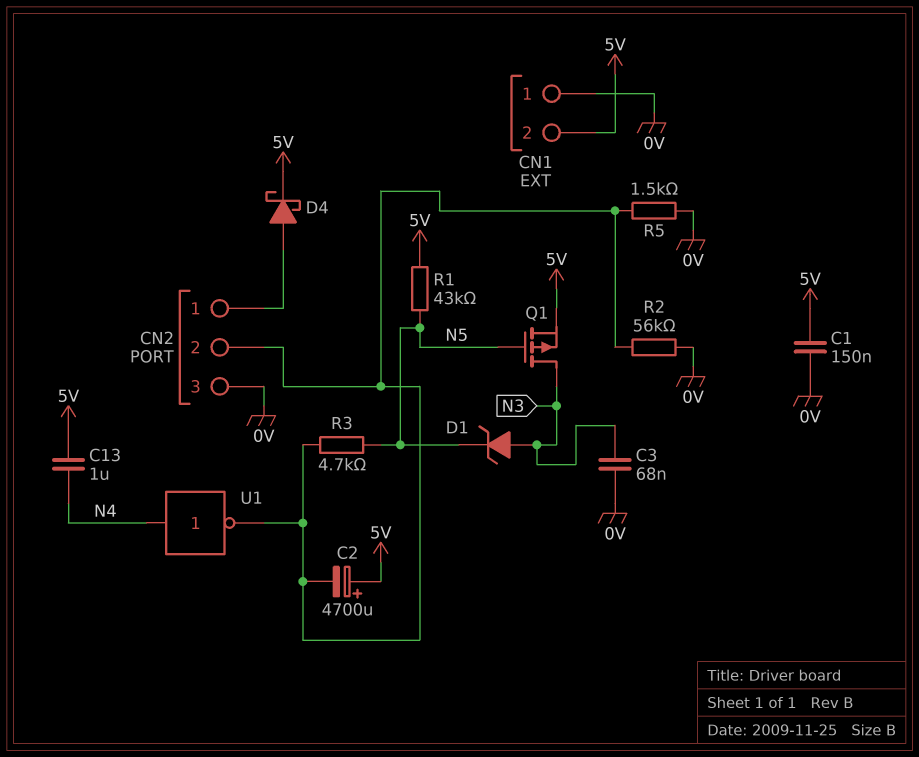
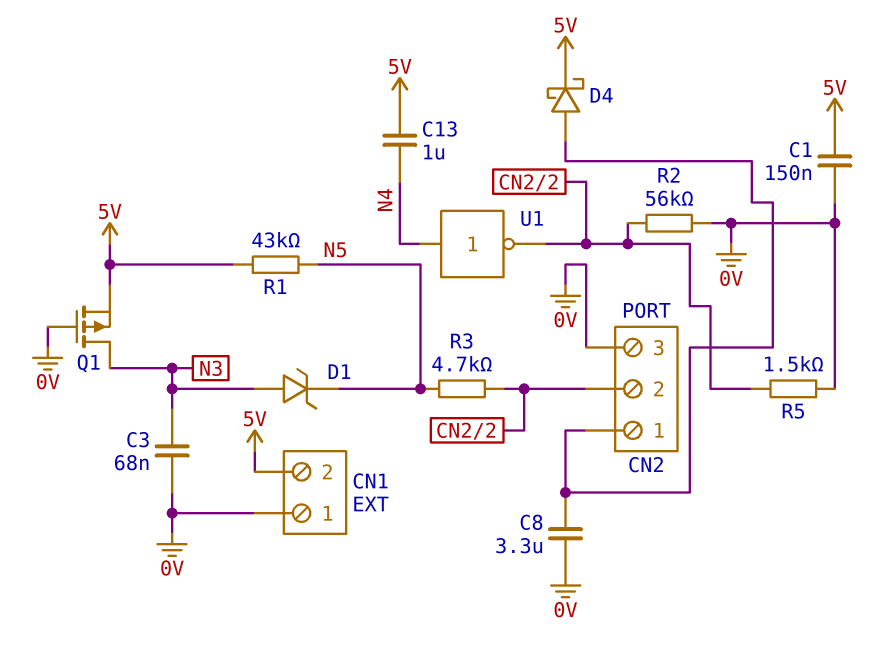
C2: 4700uF (plus 5V, minus CN2/2) -> none
C8: none -> 3.3uF (0V, CN2/1)
Q1: PMOS (G N5, D N3, S 5V) -> PMOS (G 0V, D N3, S 5V)

